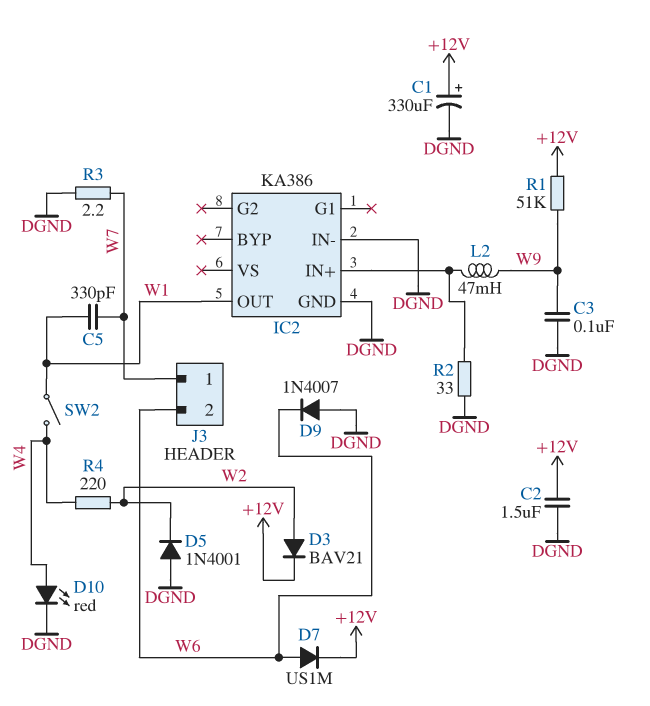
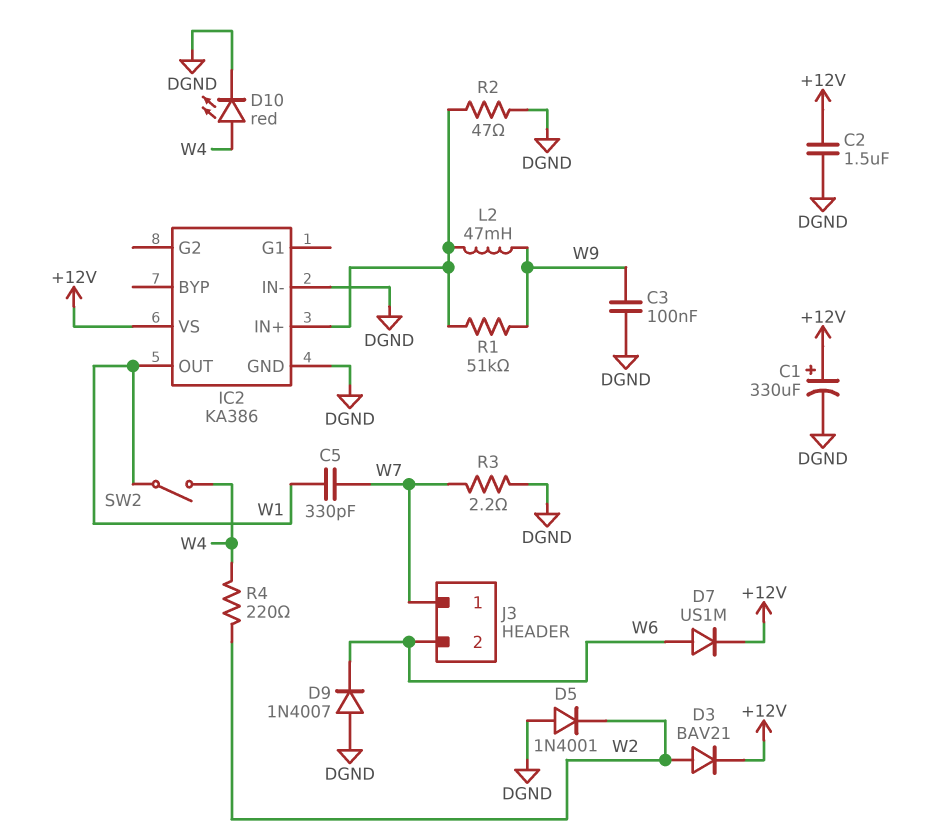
IC2 pin VS: none -> +12V
R1: 51k (+12V, W9) -> 51k (IC2/IN+, W9)
R2: 33 (DGND, IC2/IN+) -> 47 (DGND, IC2/IN+)

